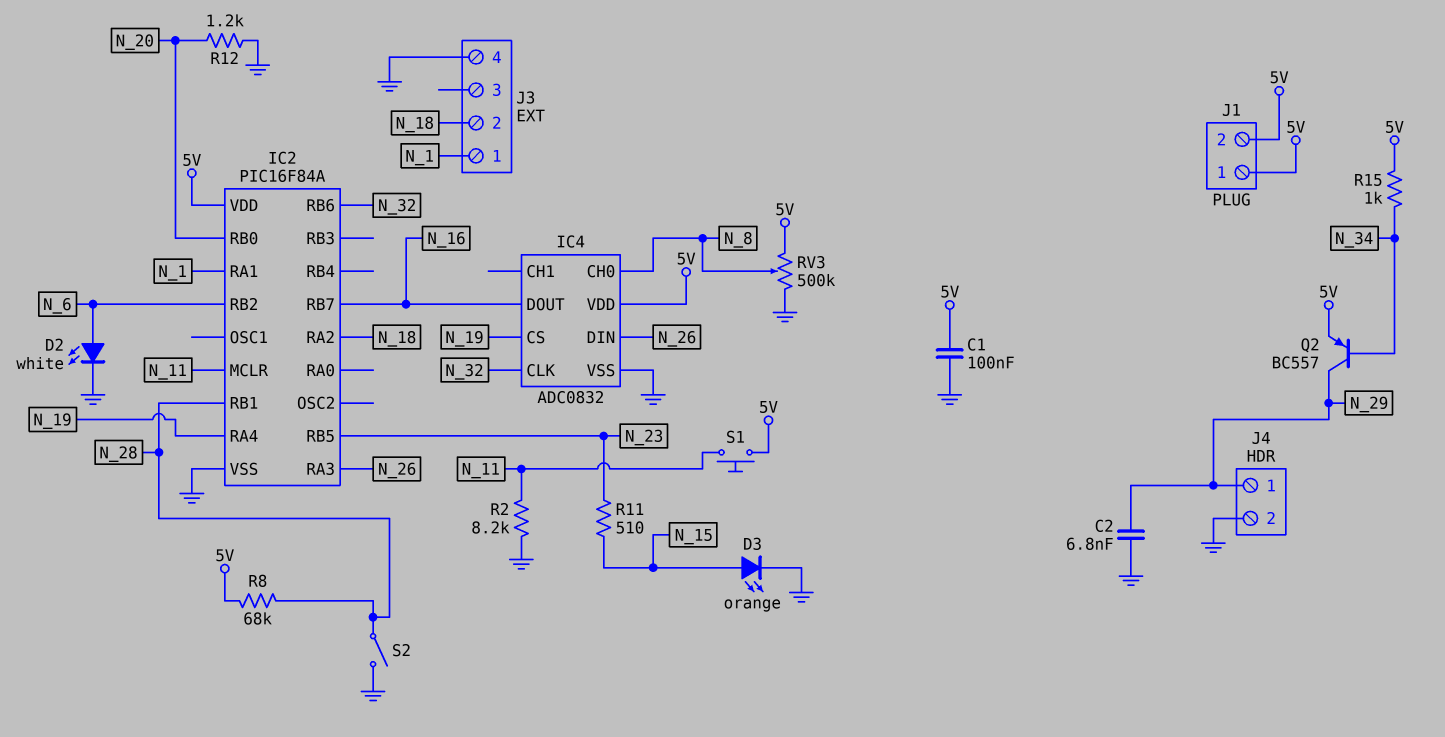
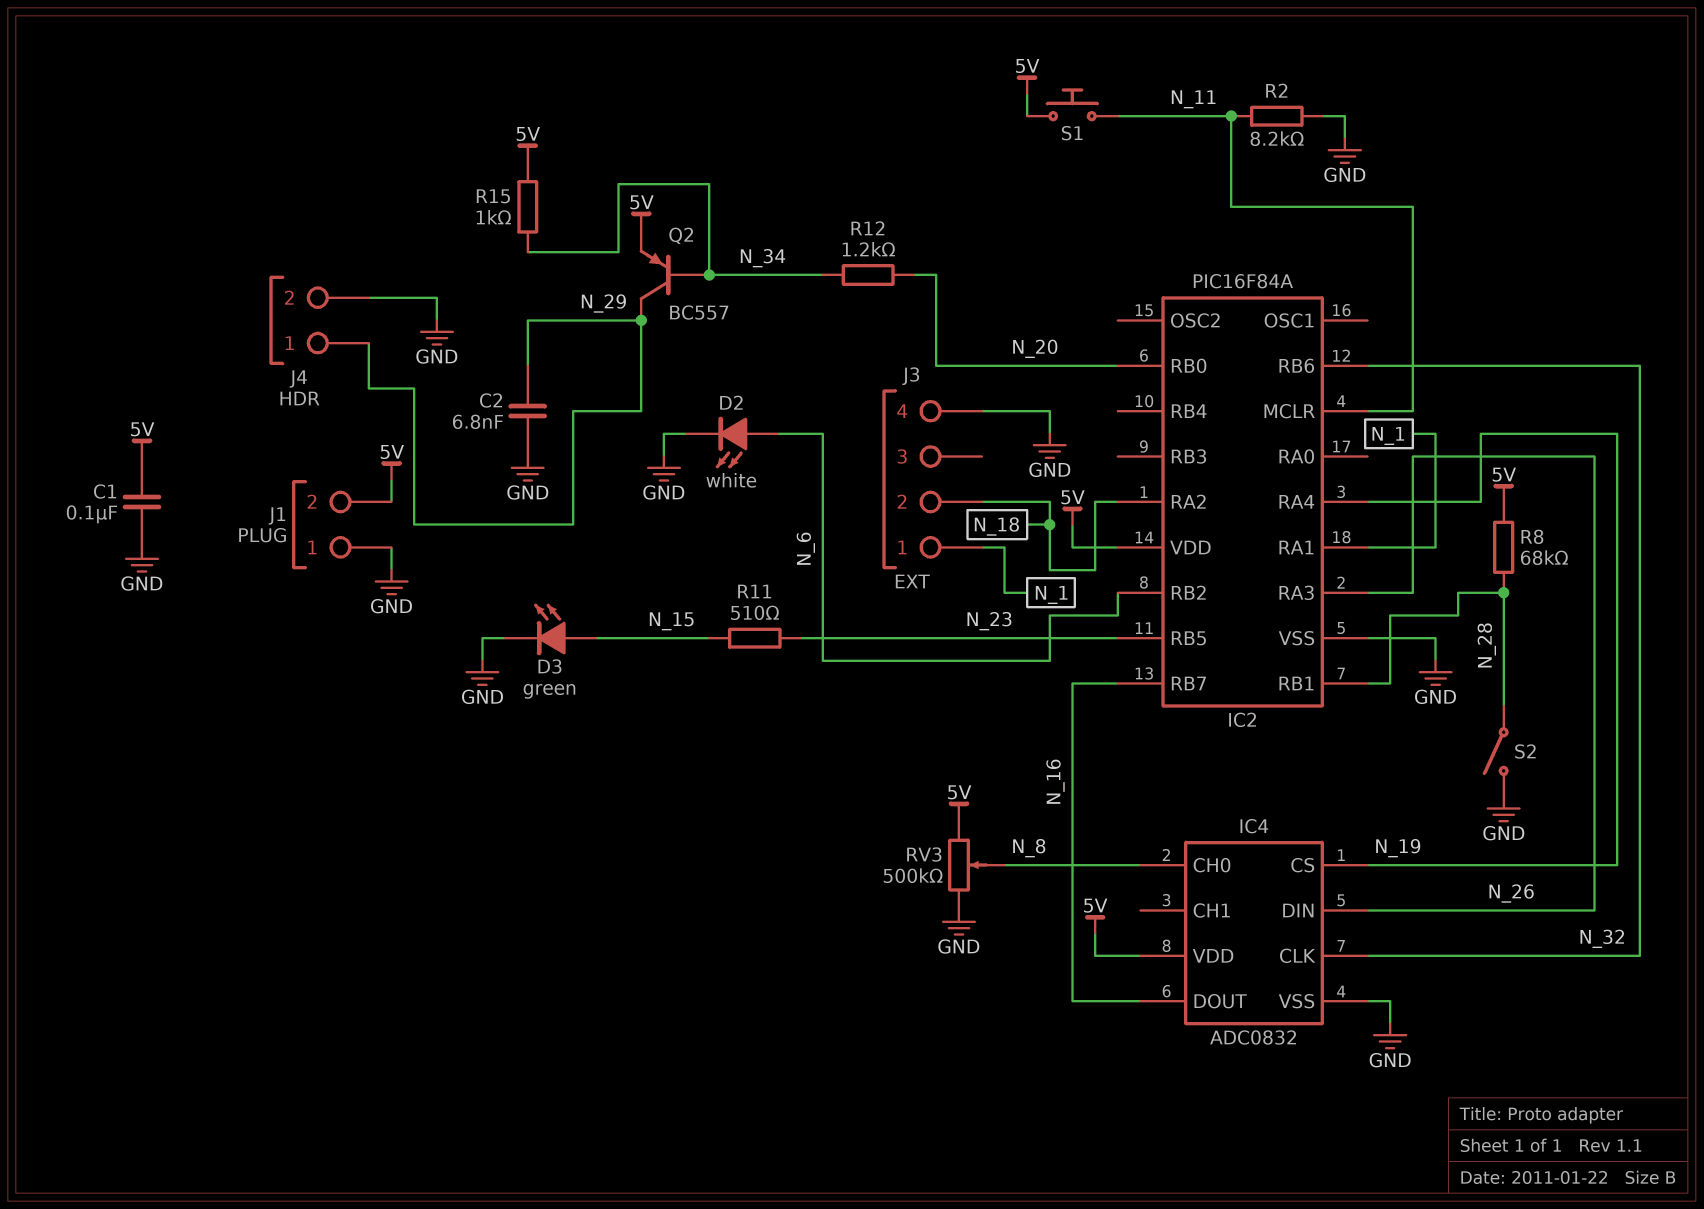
D3: LED orange (A N_15, K GND) -> LED green (A N_15, K GND)
J1 pin 1: 5V -> GND
R12: 1.2k (GND, N_20) -> 1.2k (N_20, N_34)

